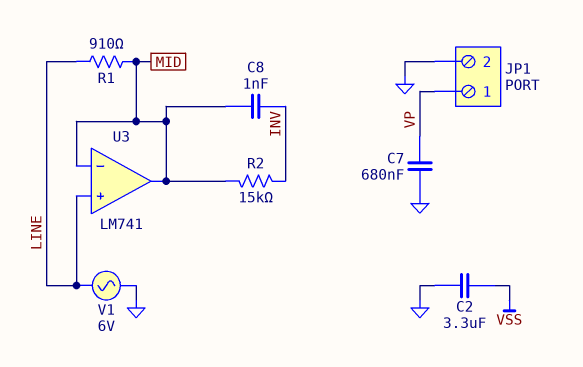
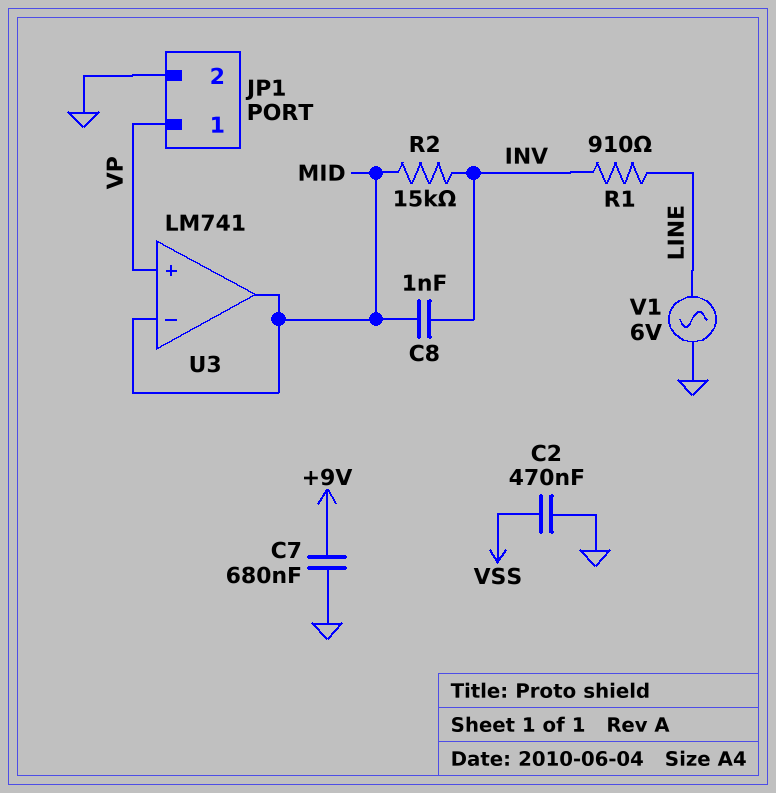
C2: 3.3uF (GND, VSS) -> 470nF (GND, VSS)
C7: 680nF (GND, VP) -> 680nF (+9V, GND)
R1: 910 (LINE, MID) -> 910 (INV, LINE)
U3 pin in+: LINE -> VP

